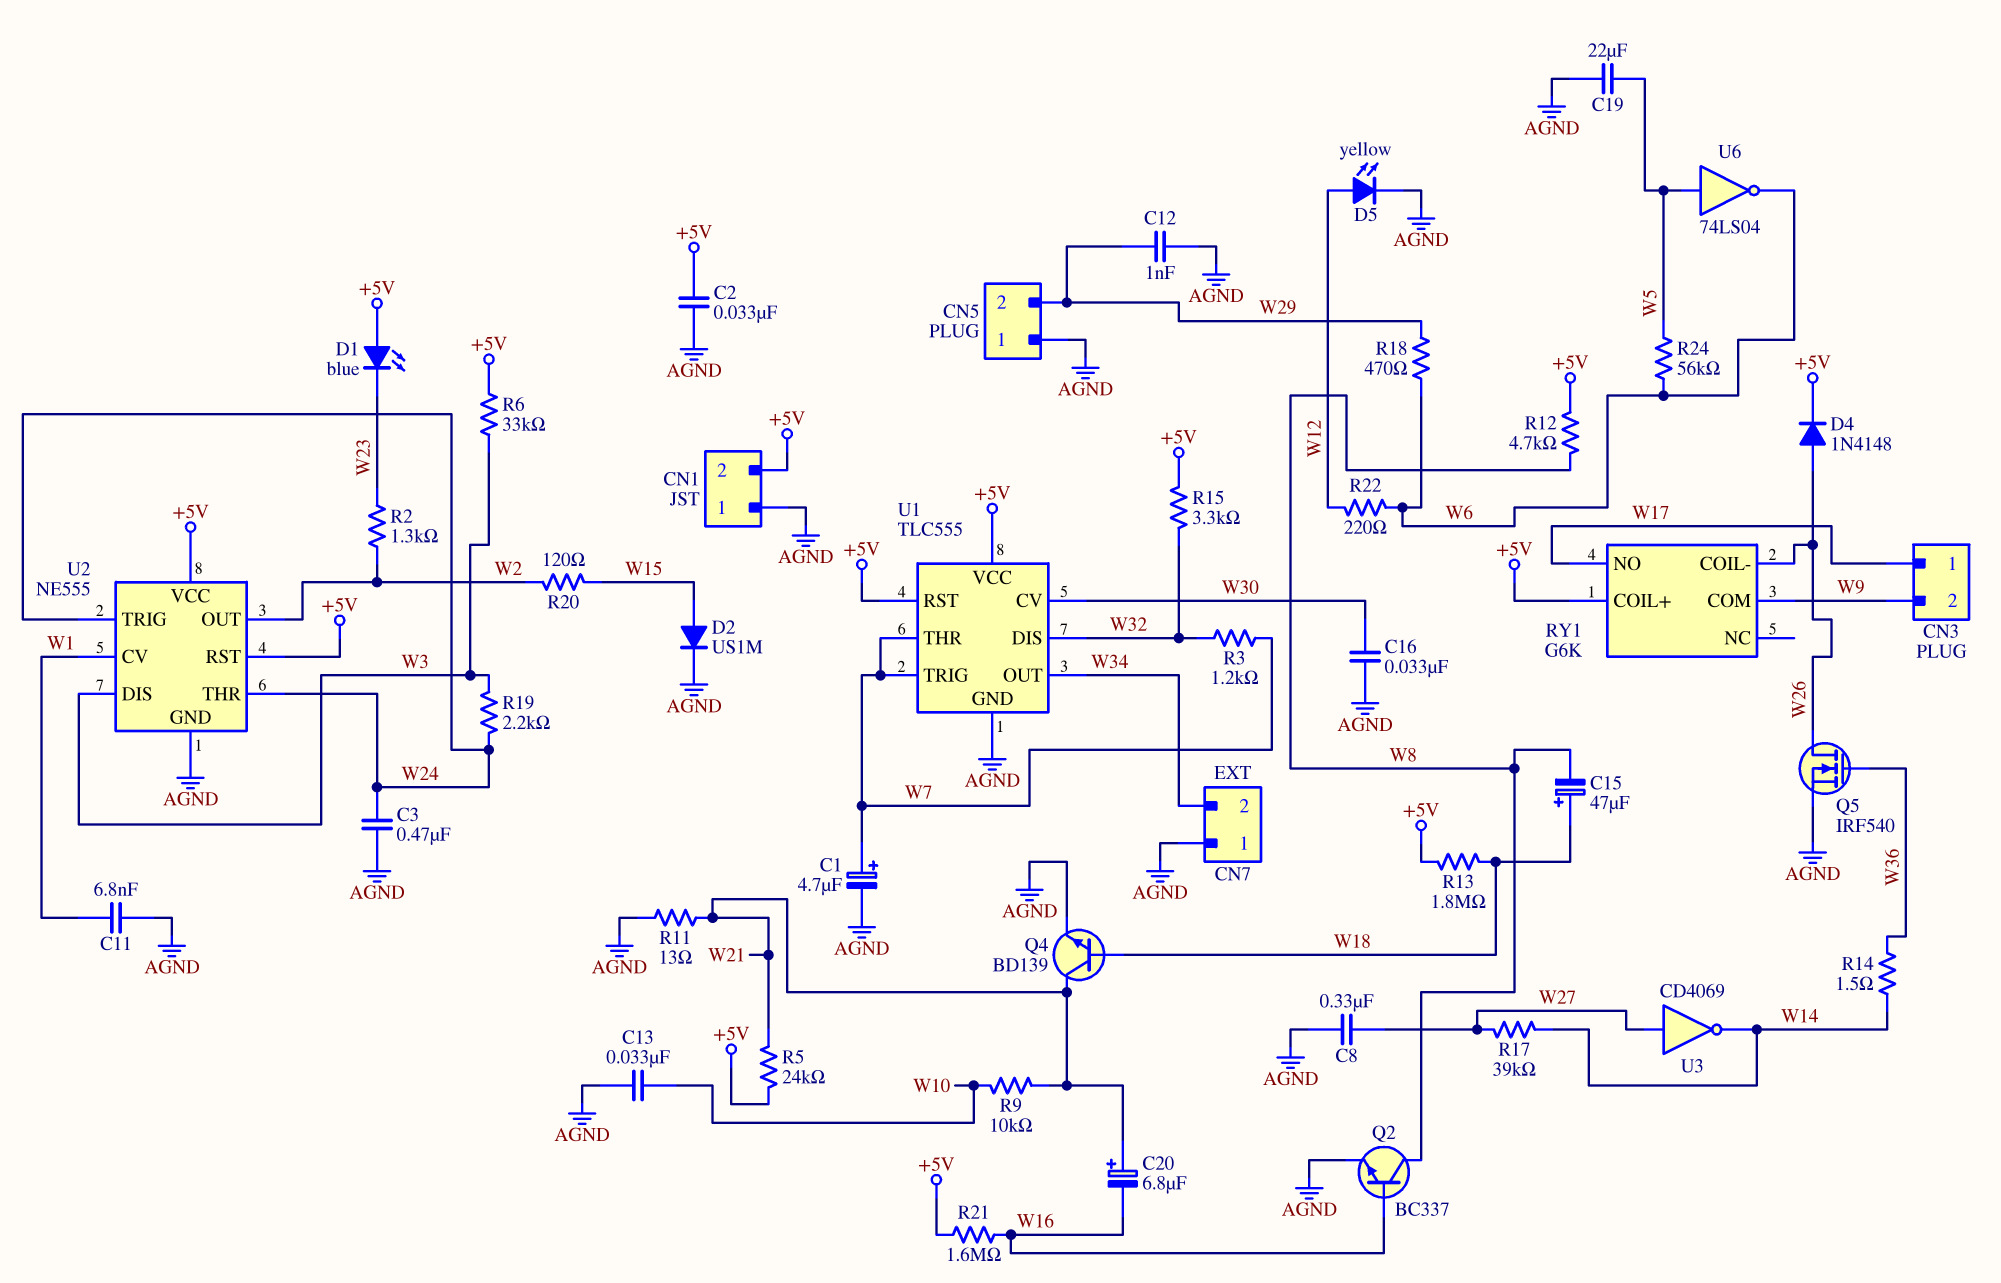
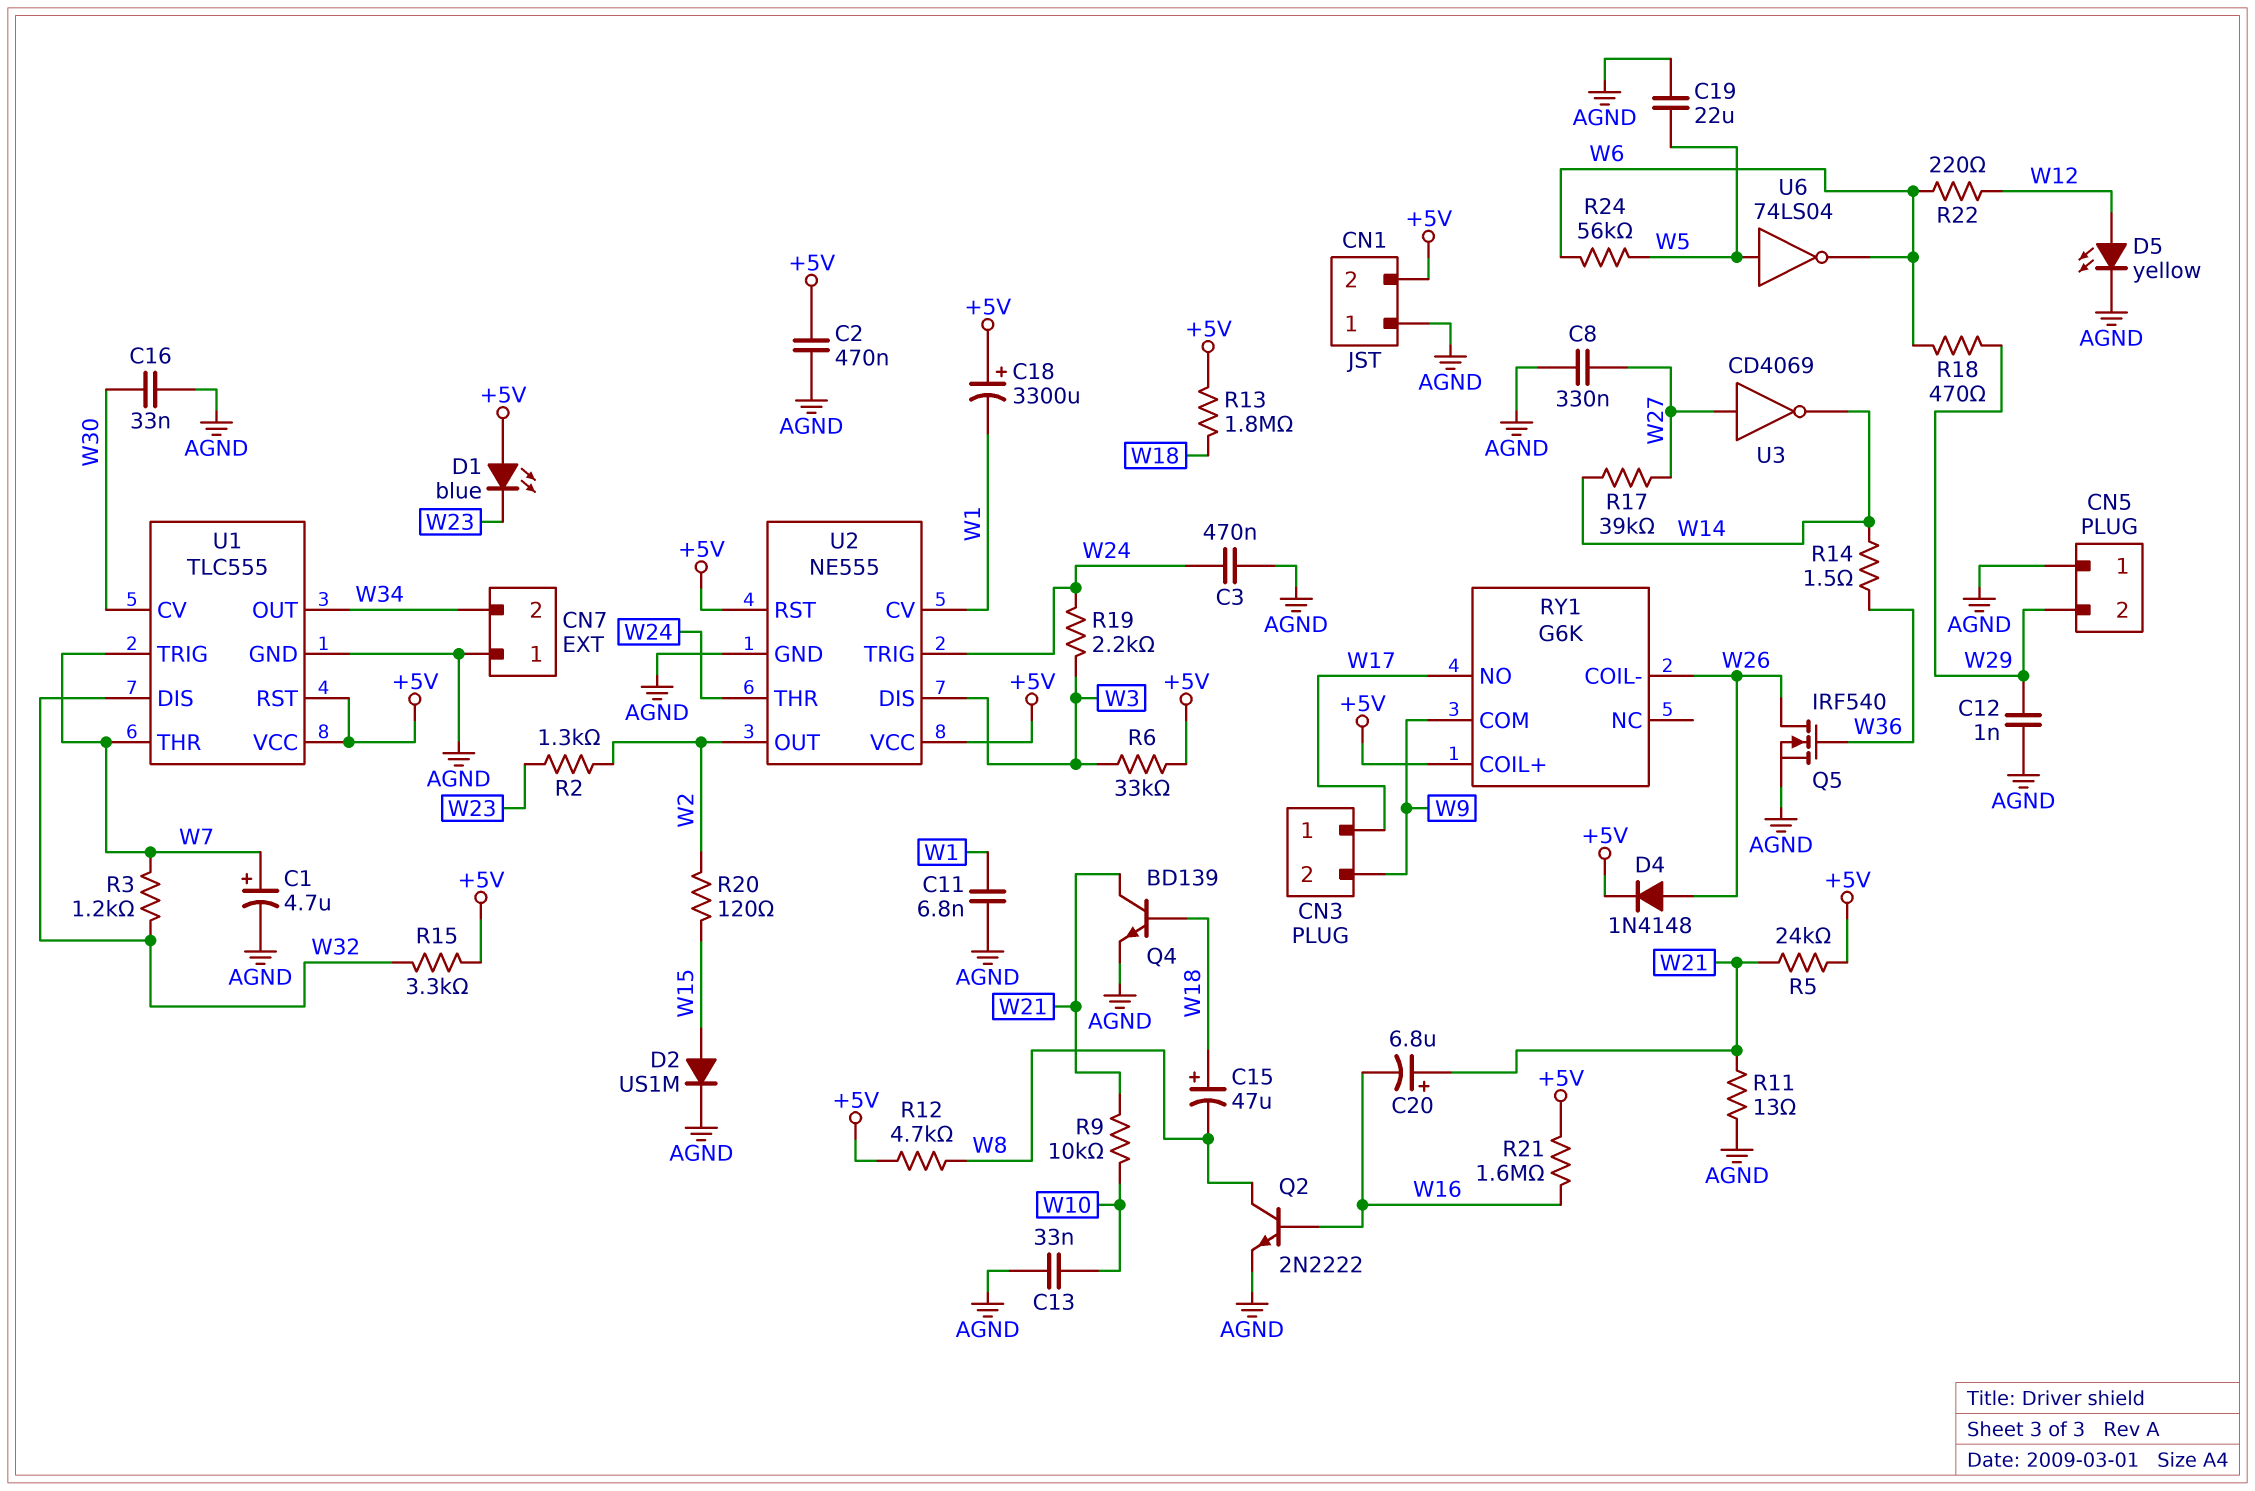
C2: 33nF (+5V, AGND) -> 470nF (+5V, AGND)
C18: none -> 3300uF (plus +5V, minus W1)
Q2: NPN BC337 (B W16, C W8, E AGND) -> NPN 2N2222 (B W16, C W8, E AGND)

